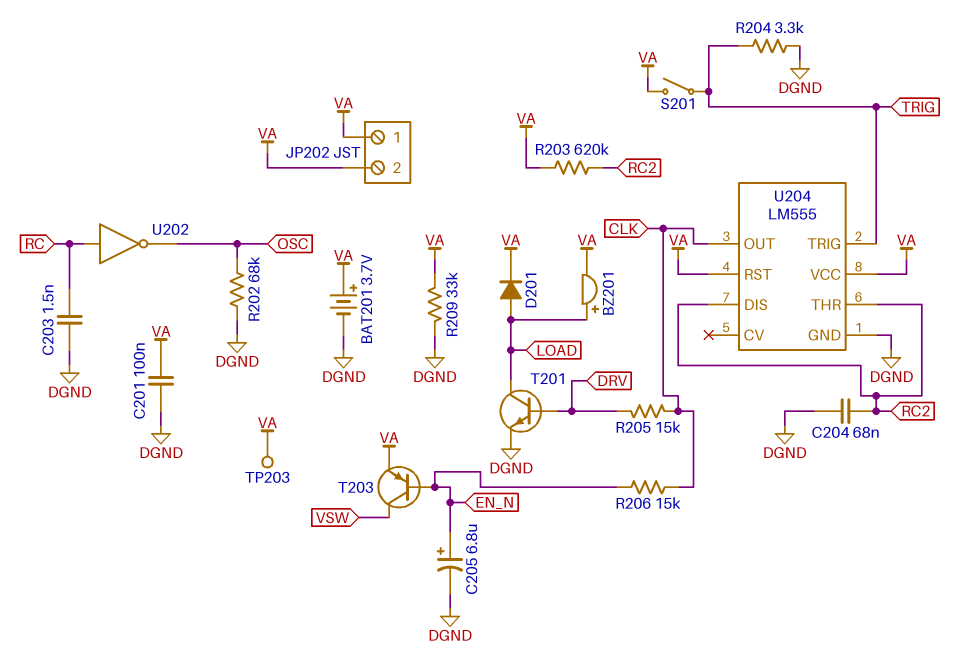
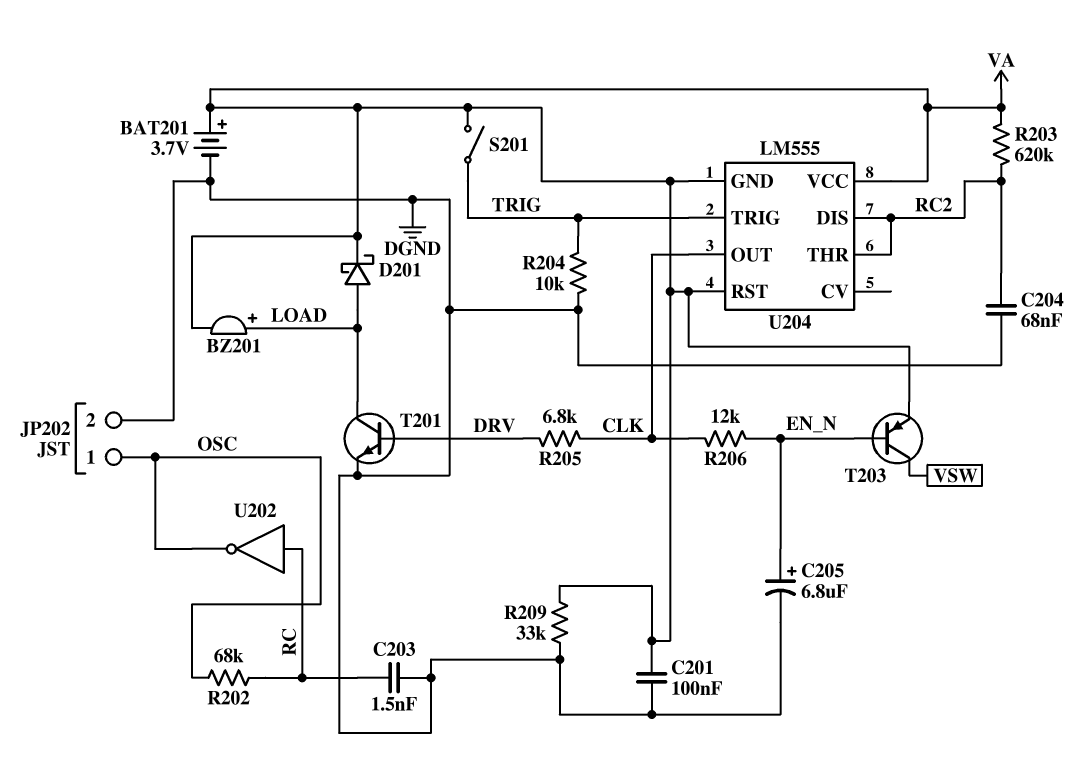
D201: diode (A LOAD, K VA) -> schottky (A LOAD, K VA)
JP202 pin 1: VA -> OSC
JP202 pin 2: VA -> DGND
R202: 68k (DGND, OSC) -> 68k (OSC, RC)
R204: 3.3k (DGND, TRIG) -> 10k (DGND, TRIG)
R205: 15k (CLK, DRV) -> 6.8k (CLK, DRV)
R206: 15k (CLK, EN_N) -> 12k (CLK, EN_N)
TP203: test point (VA) -> none
U204 pin GND: DGND -> VA

